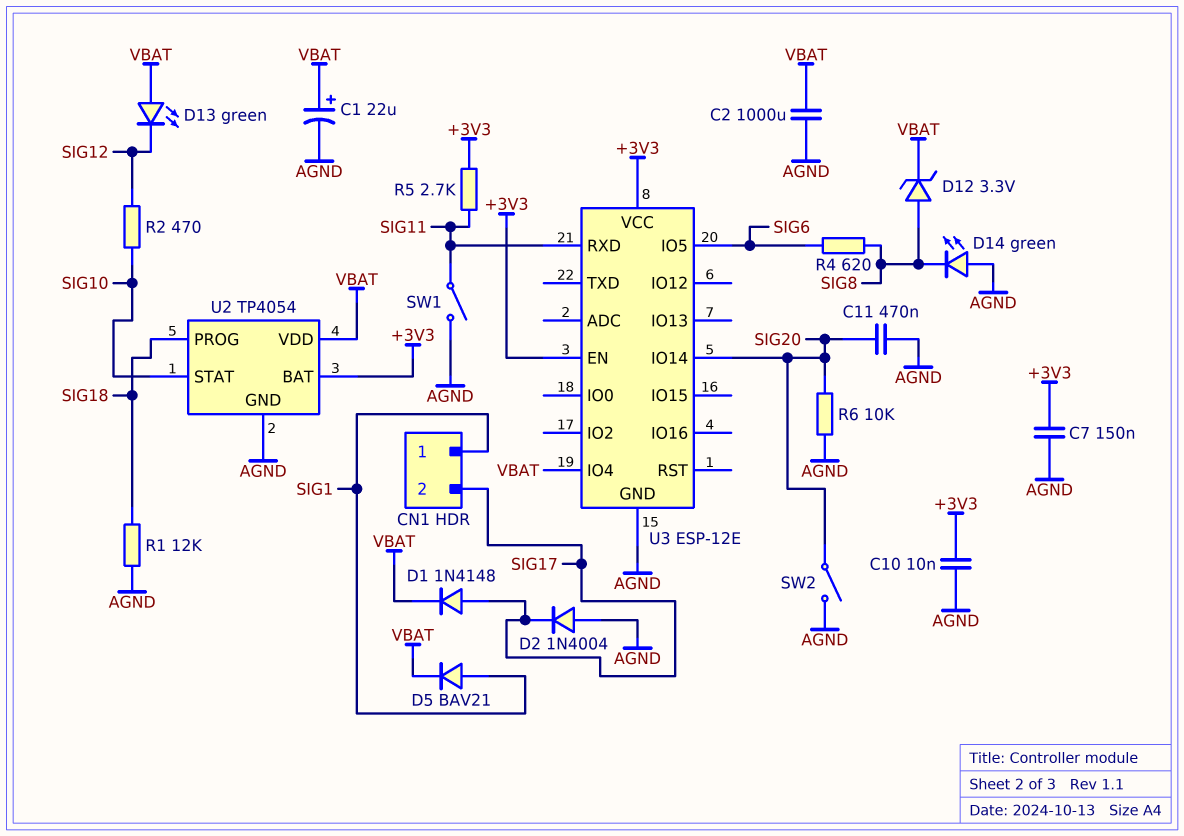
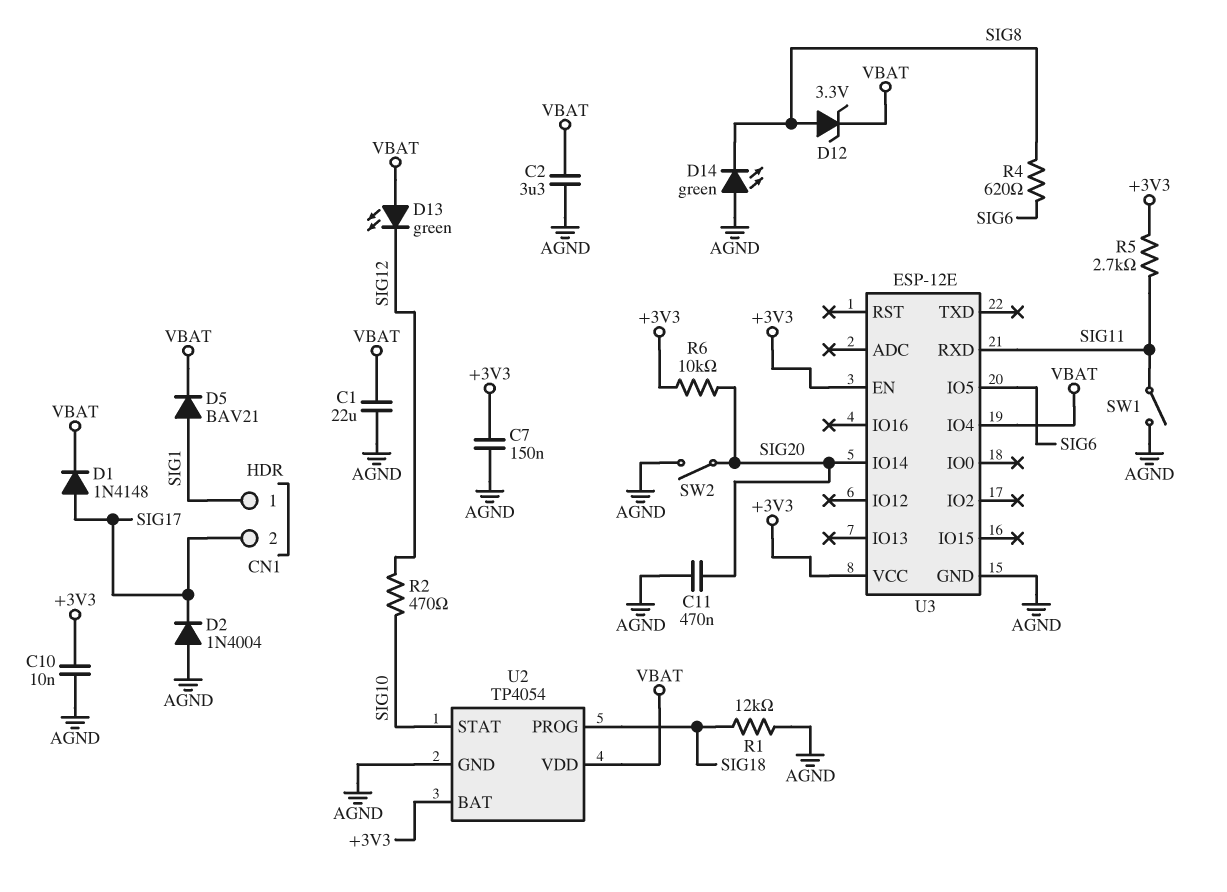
C1: 22uF (plus VBAT, minus AGND) -> 22uF (AGND, VBAT)
C2: 1000uF (AGND, VBAT) -> 3.3uF (AGND, VBAT)
R6: 10k (AGND, SIG20) -> 10k (+3V3, SIG20)

